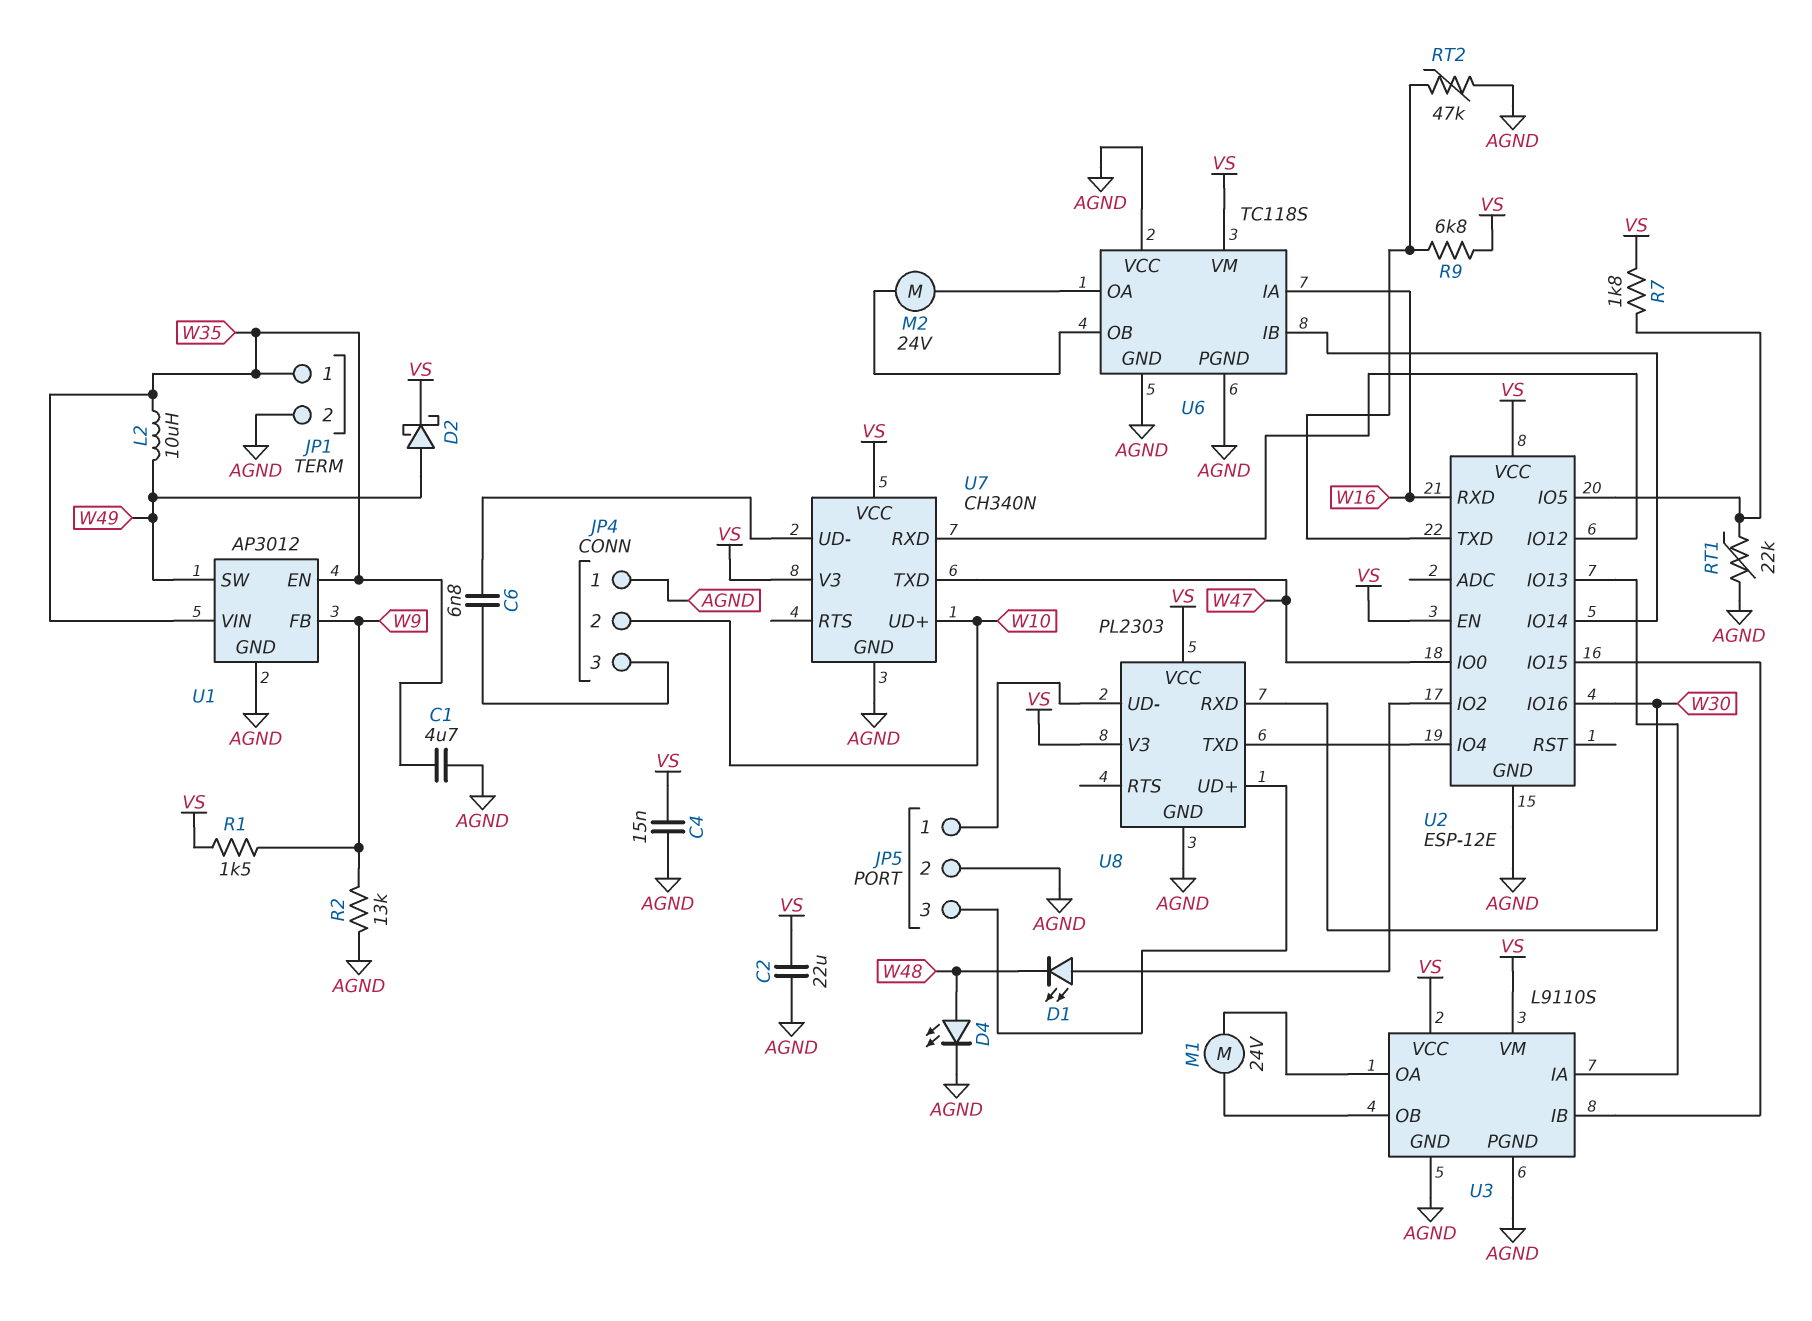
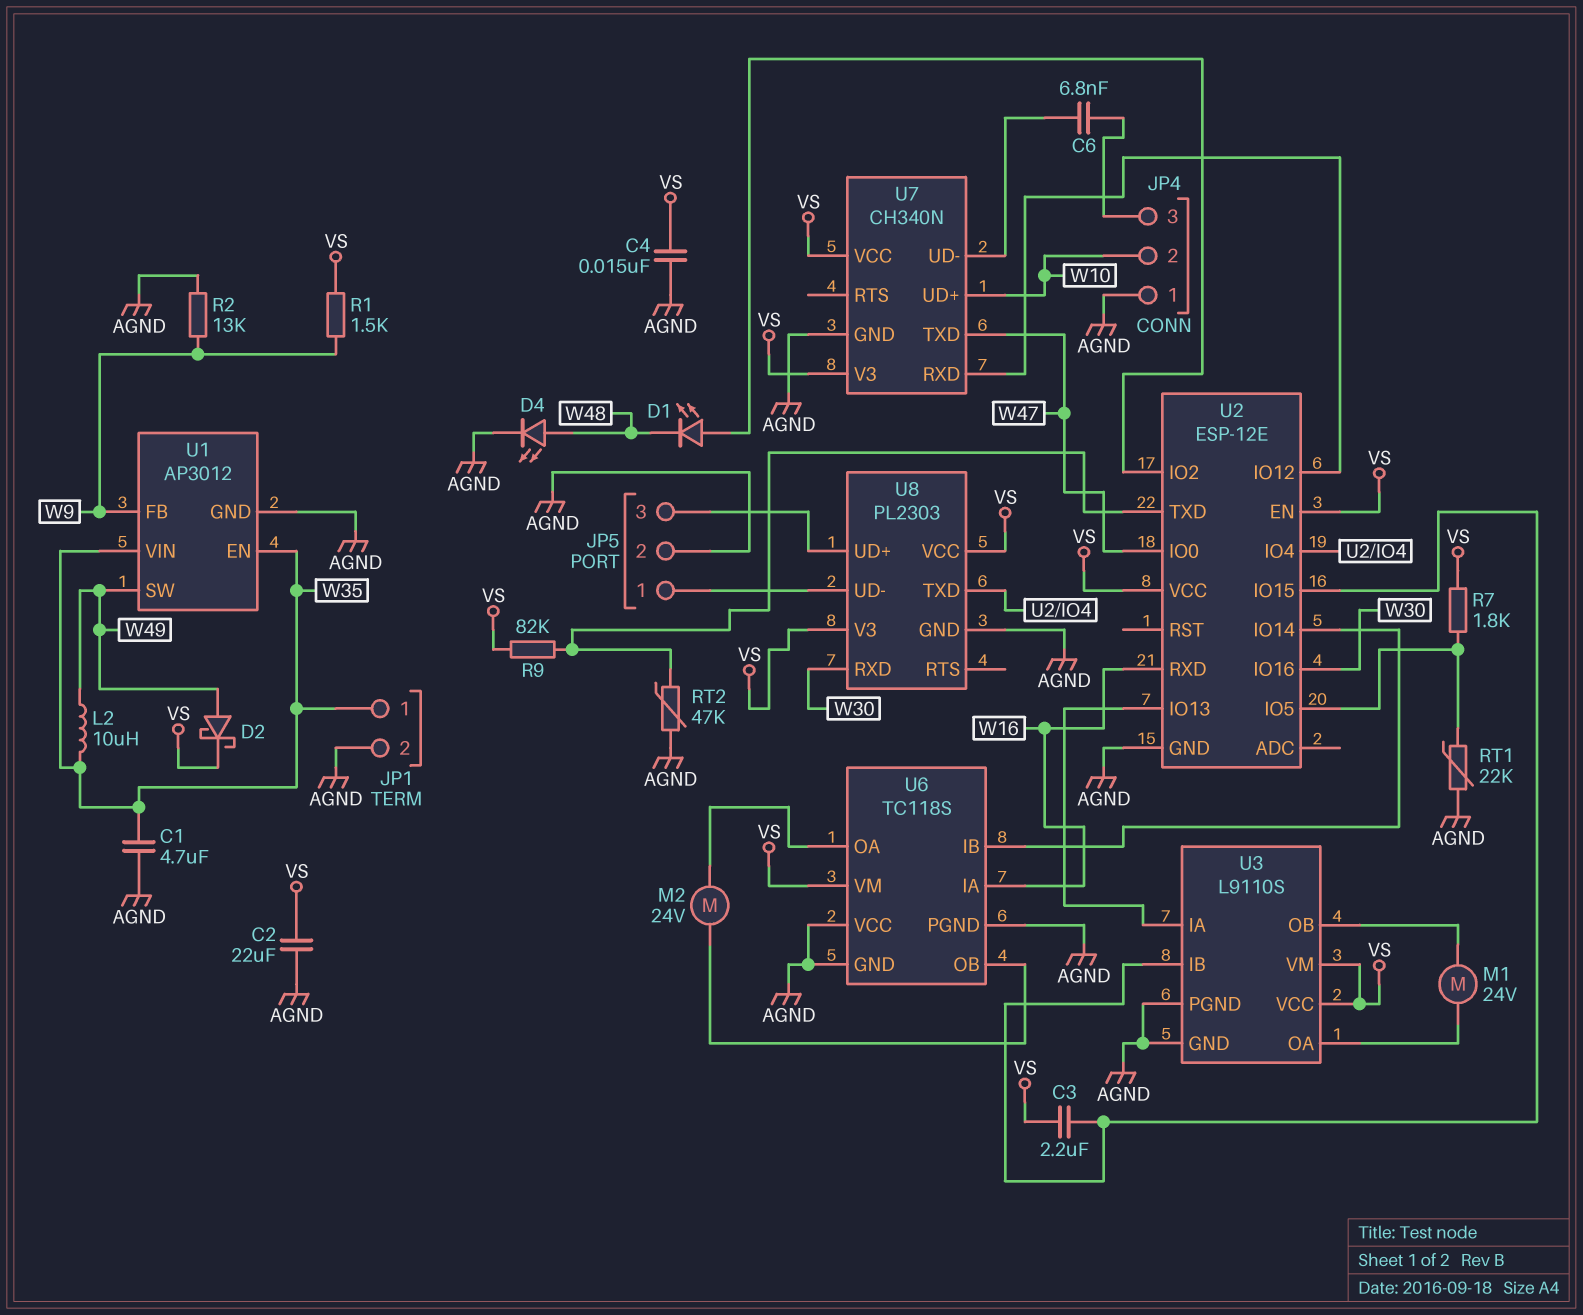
C3: none -> 2.2uF (U2/IO15, VS)
R9: 6.8k (U2/TXD, VS) -> 82k (U2/TXD, VS)

